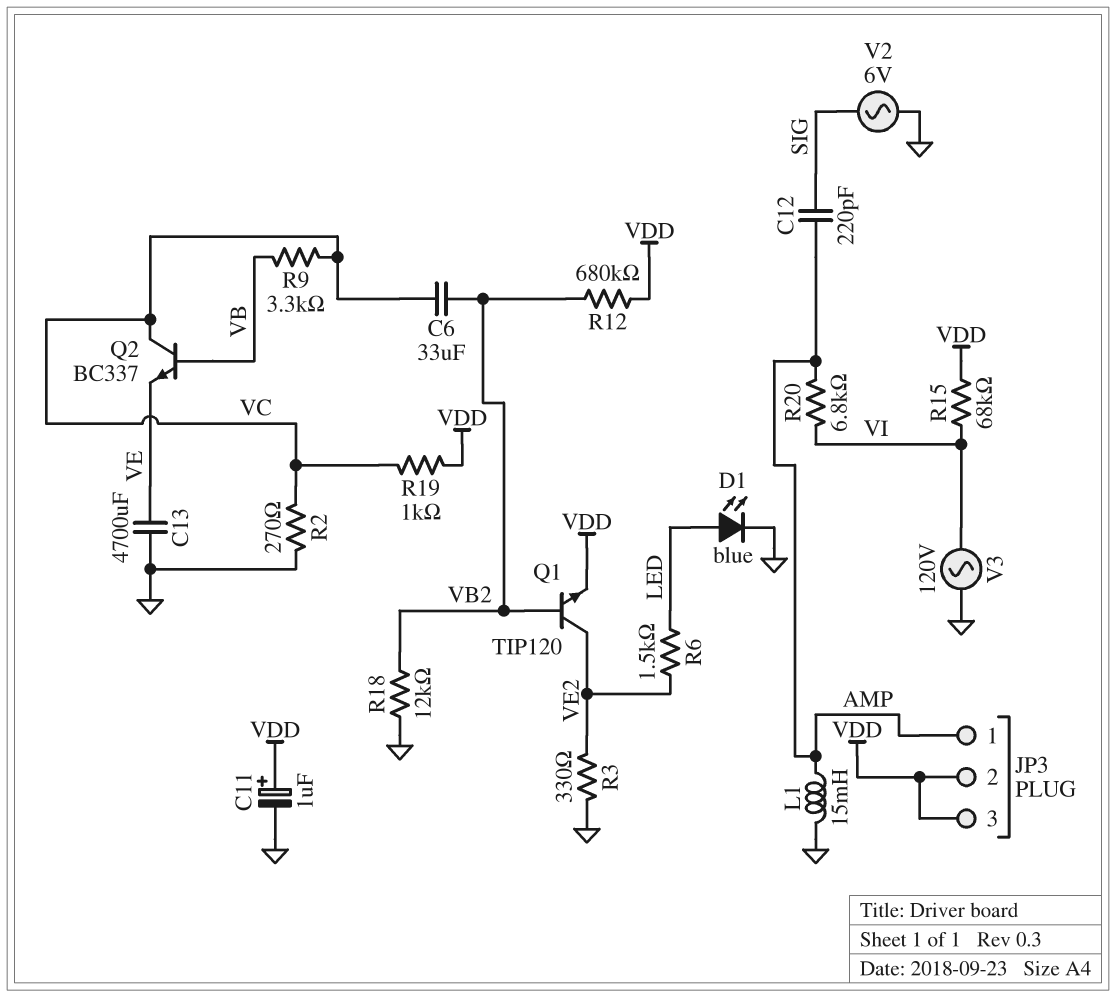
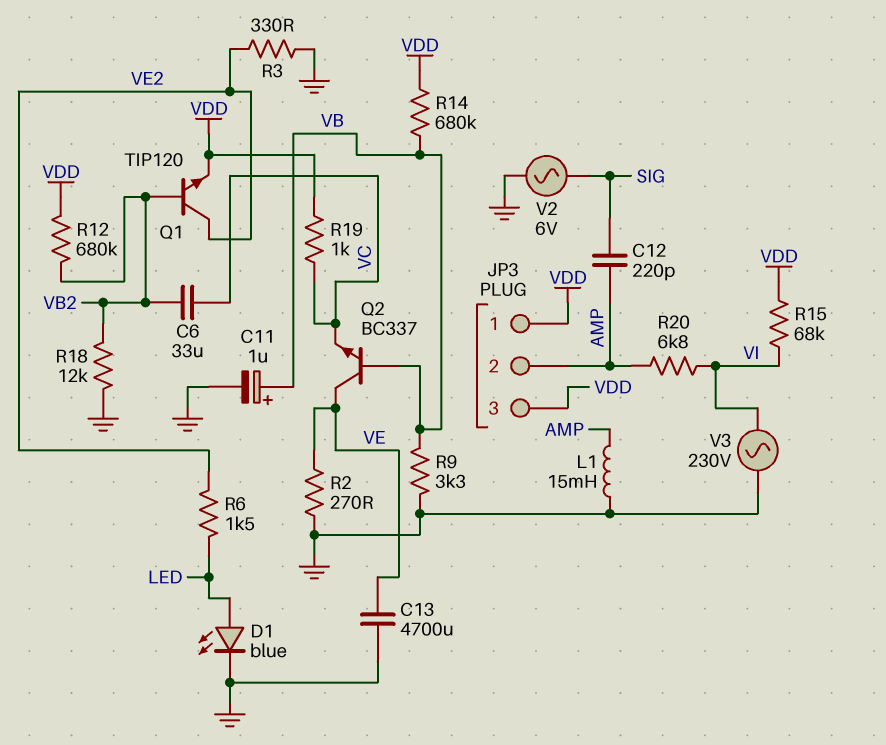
C11: 1uF (plus VDD, minus GND) -> 1uF (plus VB, minus GND)
JP3 pin 1: AMP -> VDD
JP3 pin 2: VDD -> AMP
Q2: NPN BC337 (B VB, C VC, E VE) -> NPN BC337 (B VB, C VE, E VC)
R2: 270 (GND, VC) -> 270 (GND, VE)
R9: 3.3k (VB, VC) -> 3.3k (GND, VB)
R14: none -> 680k (VB, VDD)
V3: AC 120V (GND, VI) -> AC 230V (GND, VI)

